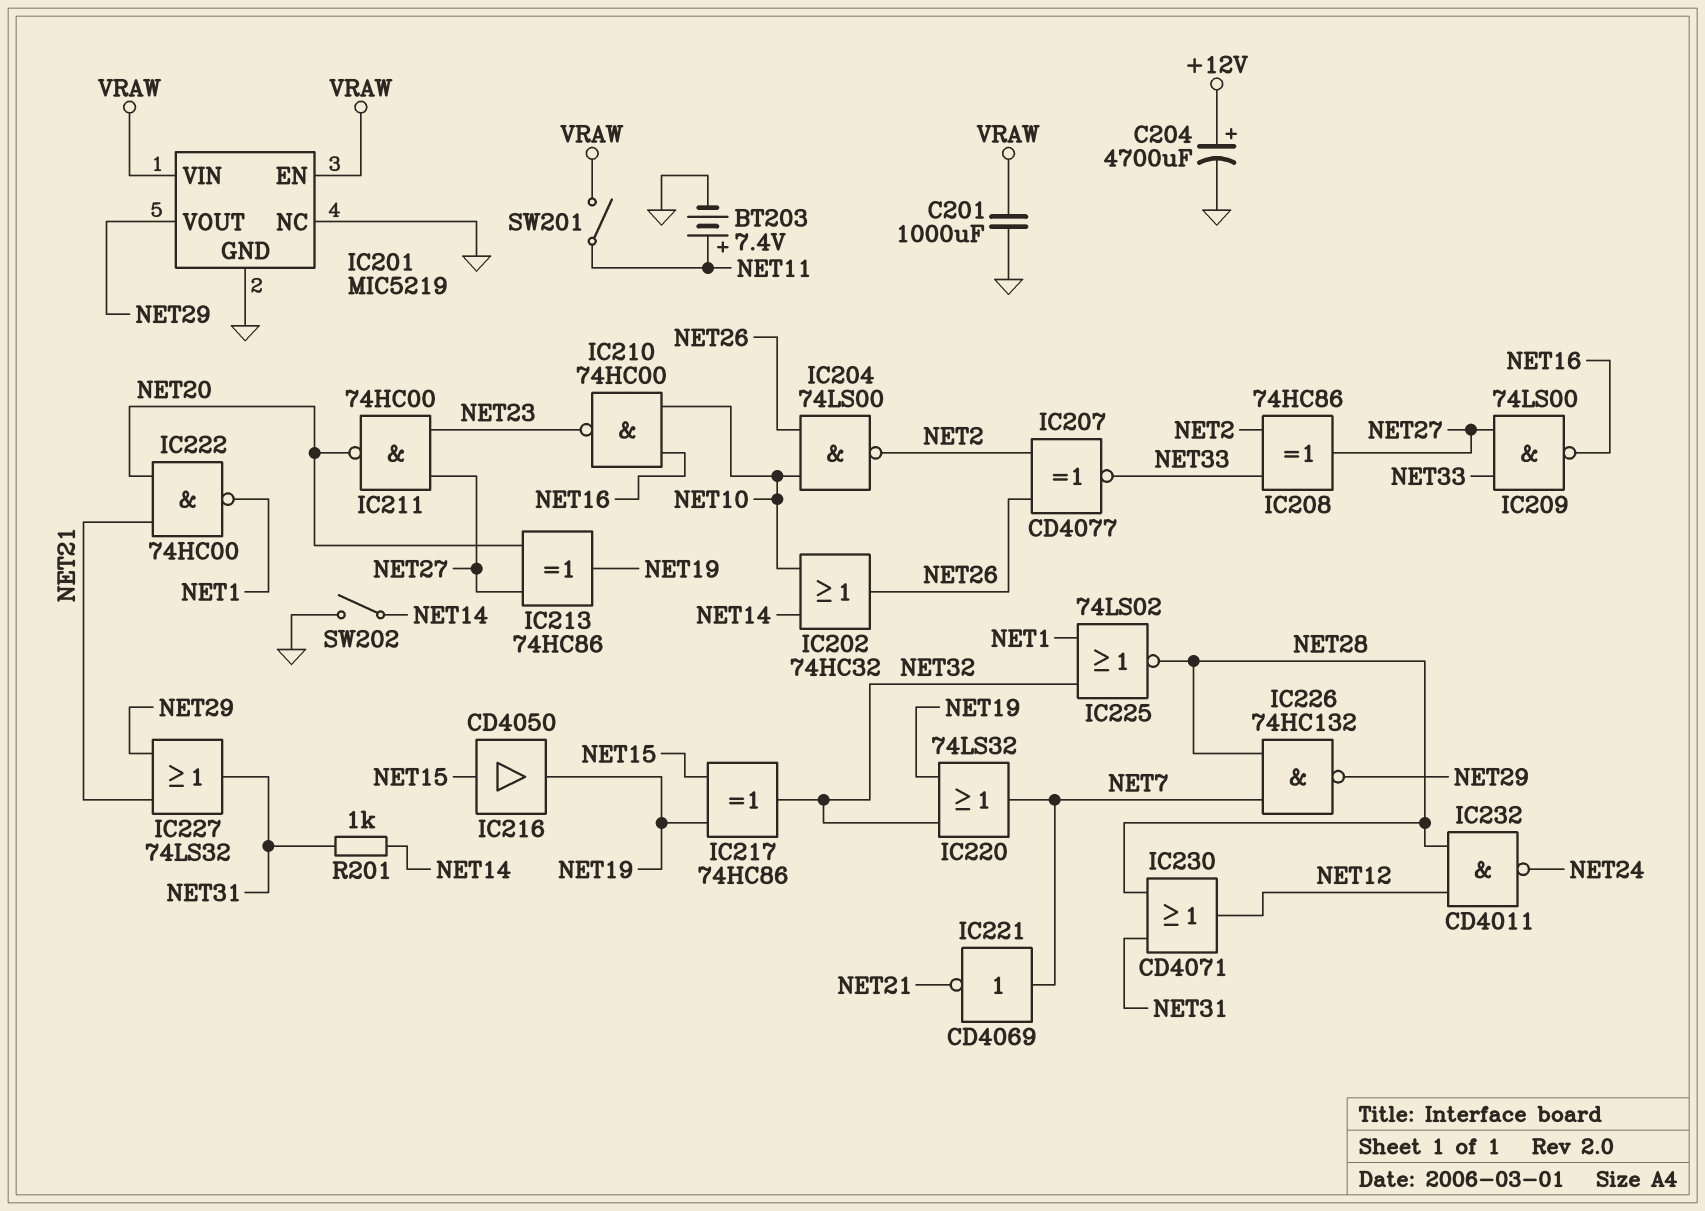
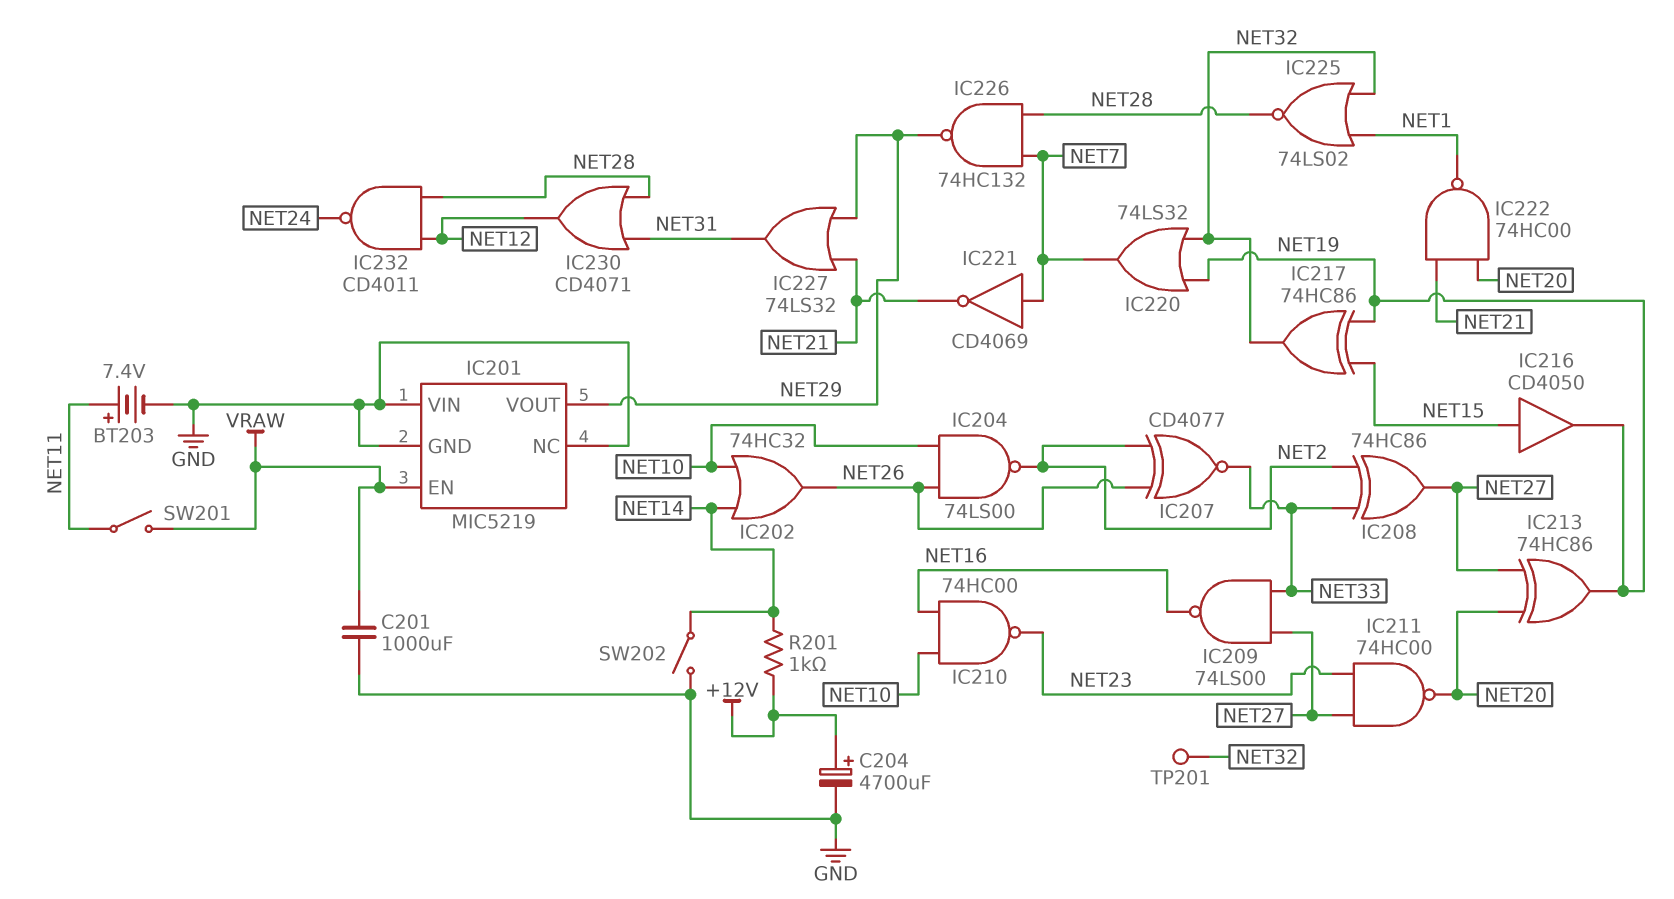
IC201 pin VIN: VRAW -> GND
R201: 1k (NET14, NET31) -> 1k (+12V, NET14)
TP201: none -> test point (NET32)

